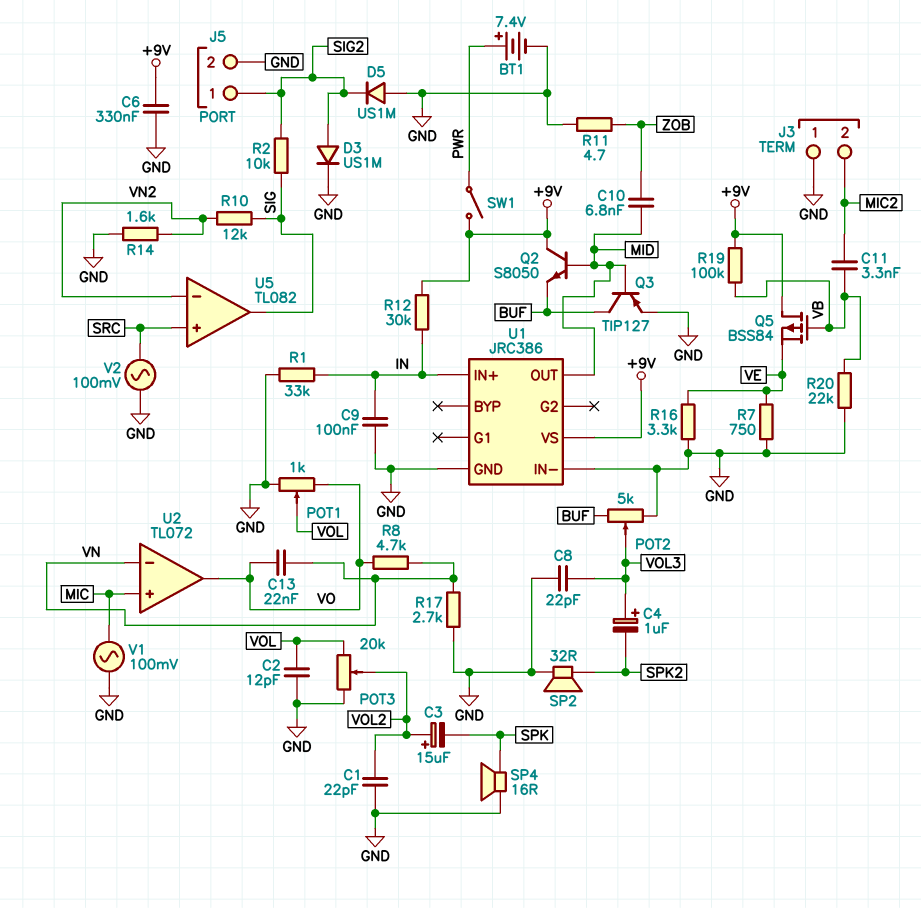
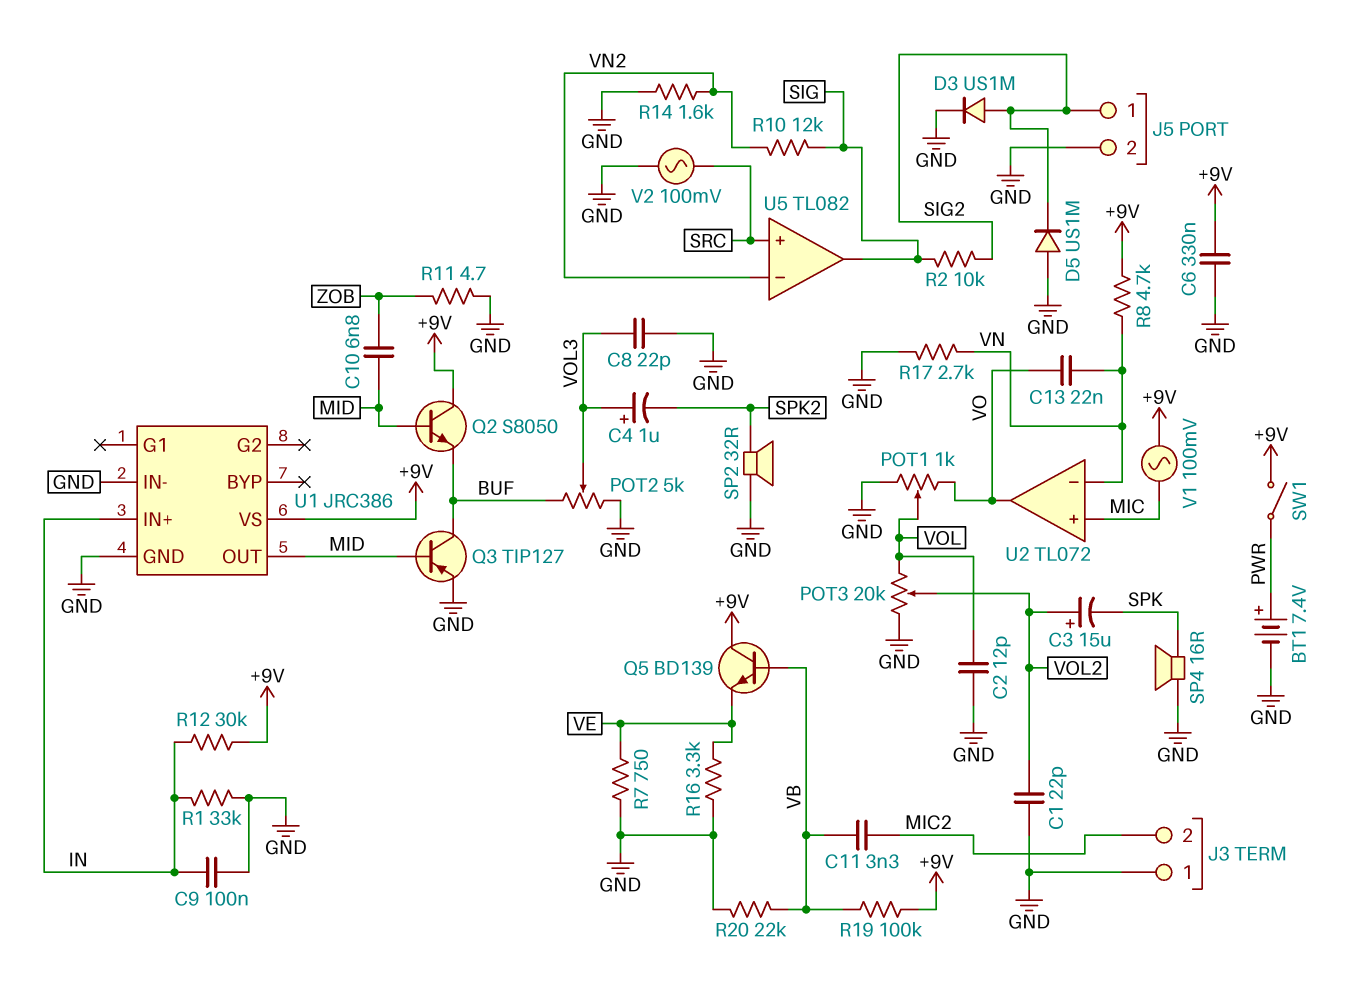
Q5: PMOS BSS84 (G VB, D +9V, S VE) -> NPN BD139 (B VB, C +9V, E VE)
R8: 4.7k (VN, VO) -> 4.7k (+9V, VN)
V1: AC 100mV (GND, MIC) -> AC 100mV (+9V, MIC)

